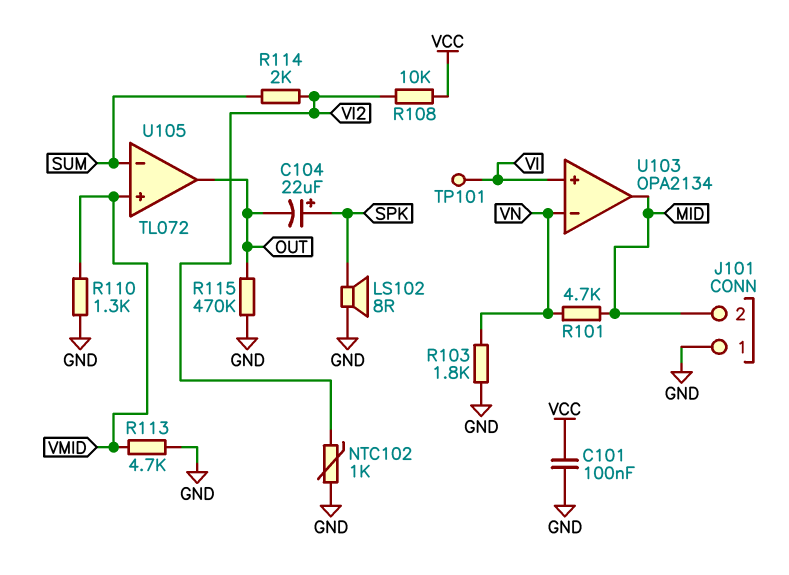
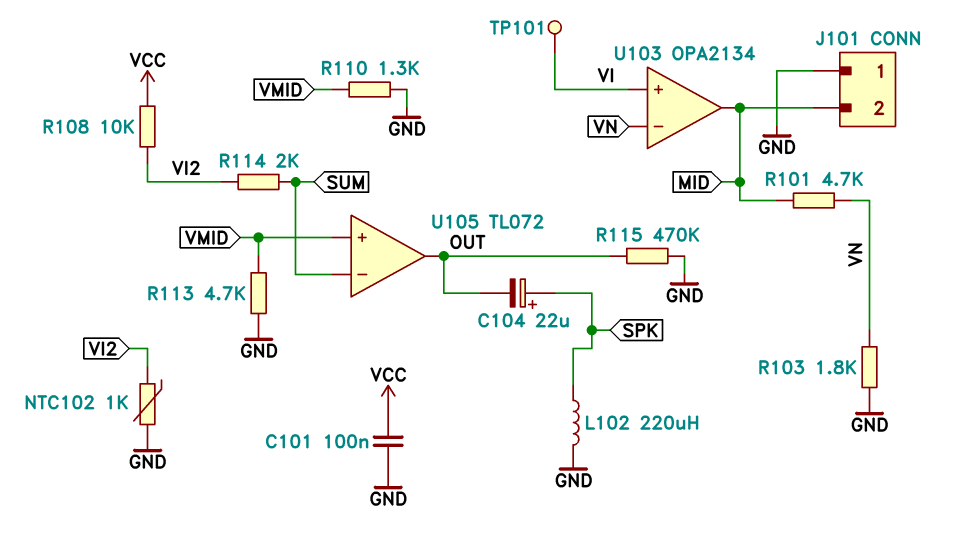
L102: none -> 220uH (GND, SPK)
LS102: speaker 8R (GND, SPK) -> none

